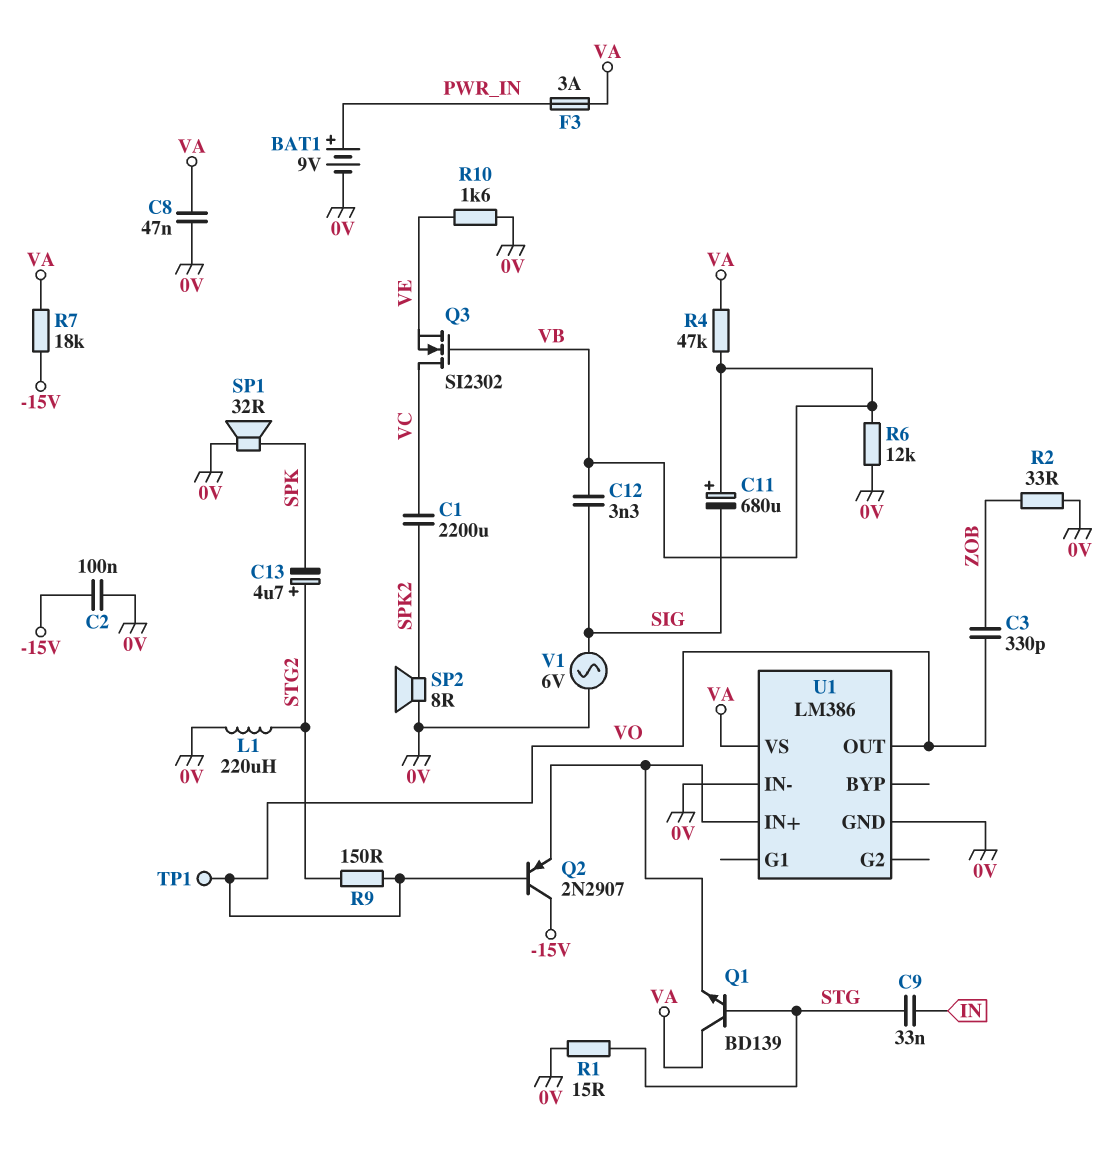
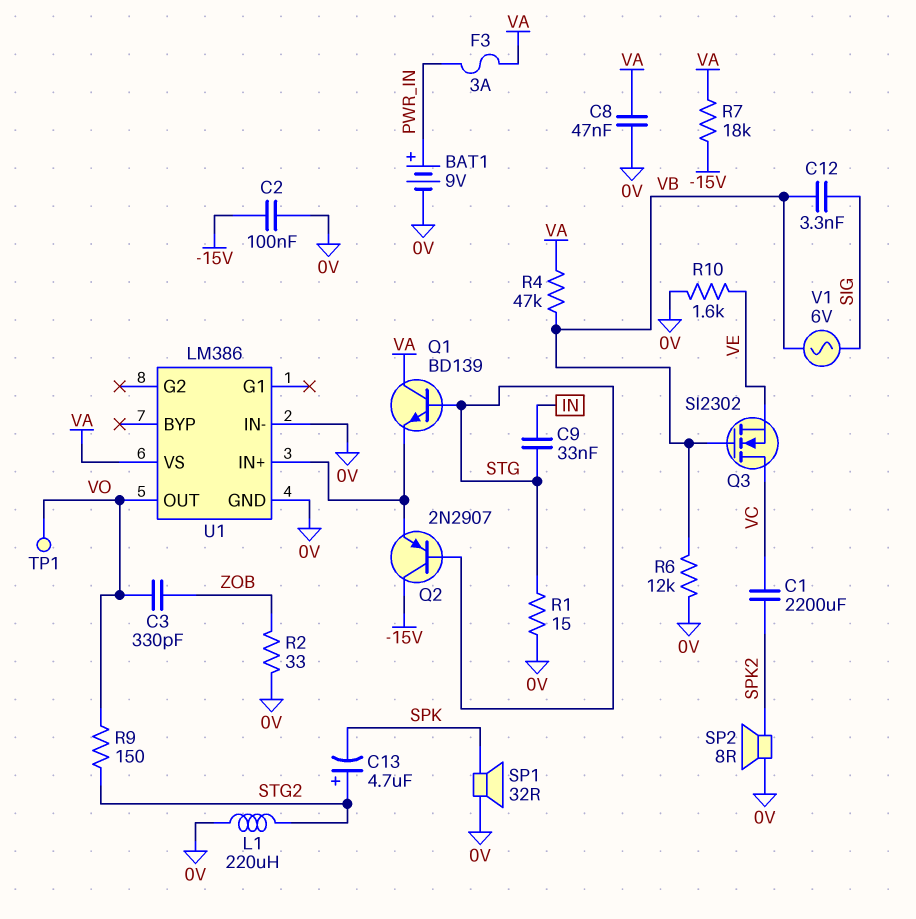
C11: 680uF (plus VB, minus SIG) -> none
Q2: PNP 2N2907 (B VO, C -15V, E U1/IN+) -> PNP 2N2907 (B STG, C -15V, E U1/IN+)
V1: AC 6V (0V, SIG) -> AC 6V (SIG, VB)

